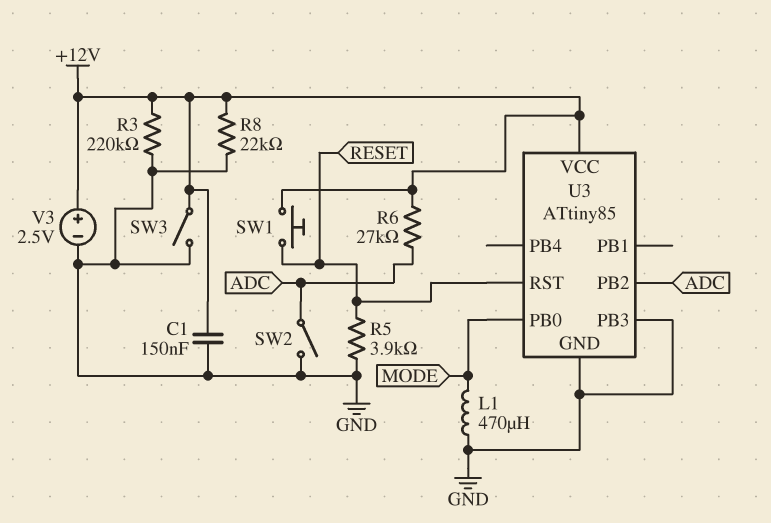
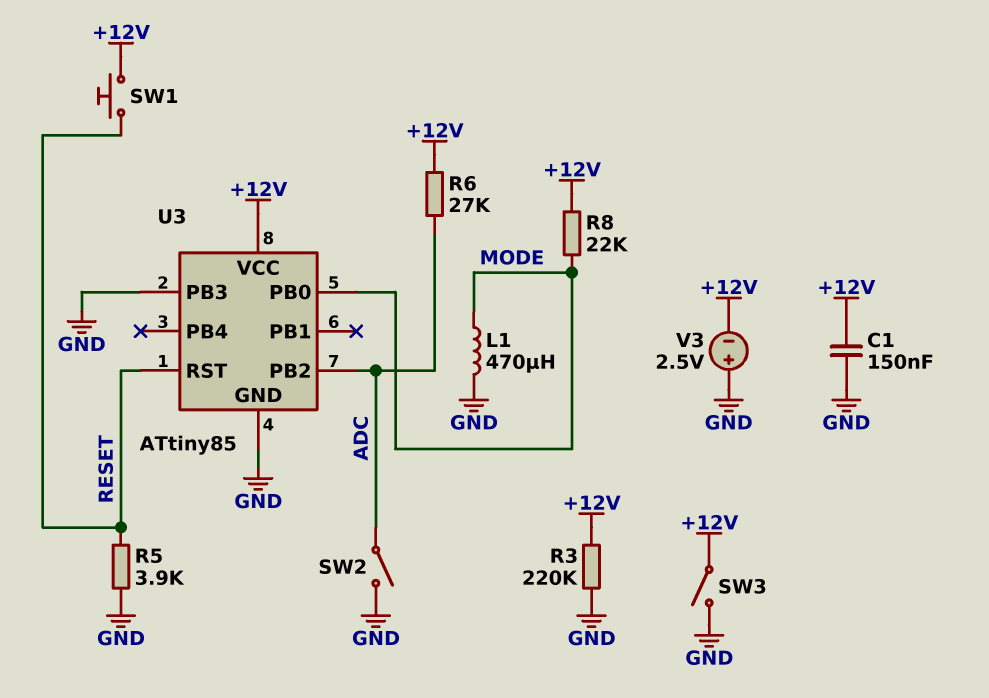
R8: 22k (+12V, GND) -> 22k (+12V, MODE)
V3: 2.5V (plus +12V, minus GND) -> 2.5V (plus GND, minus +12V)

